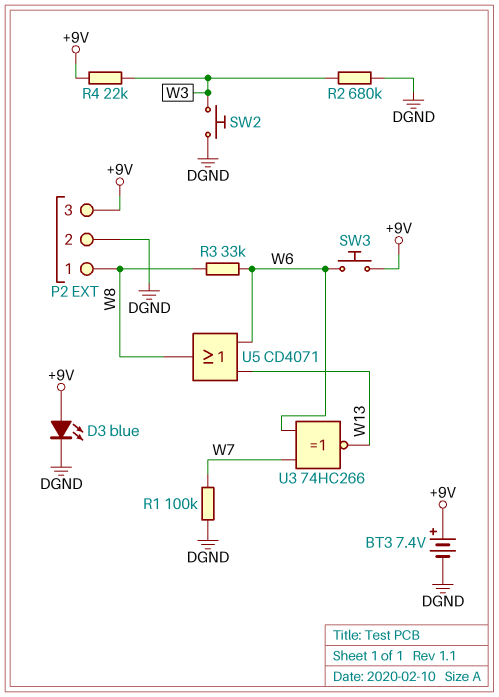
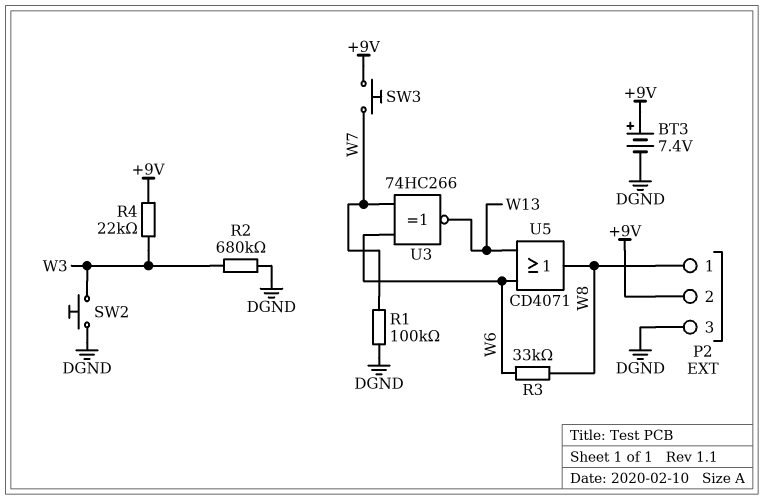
D3: LED blue (A +9V, K DGND) -> none
P2 pin 2: DGND -> +9V
P2 pin 3: +9V -> DGND
SW3: button (+9V, W6) -> button (+9V, W7)

